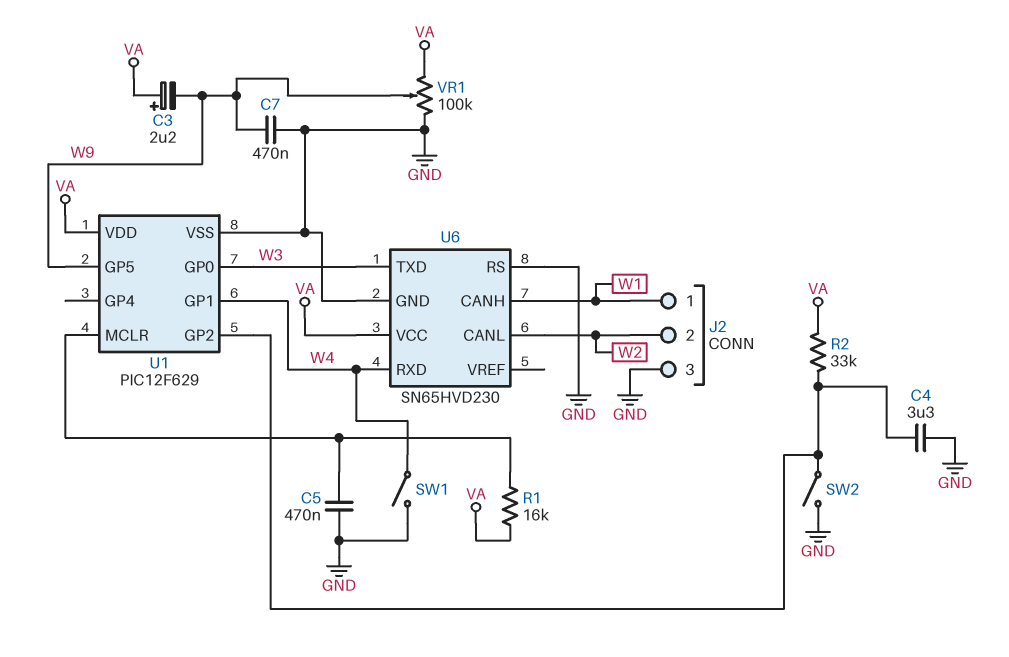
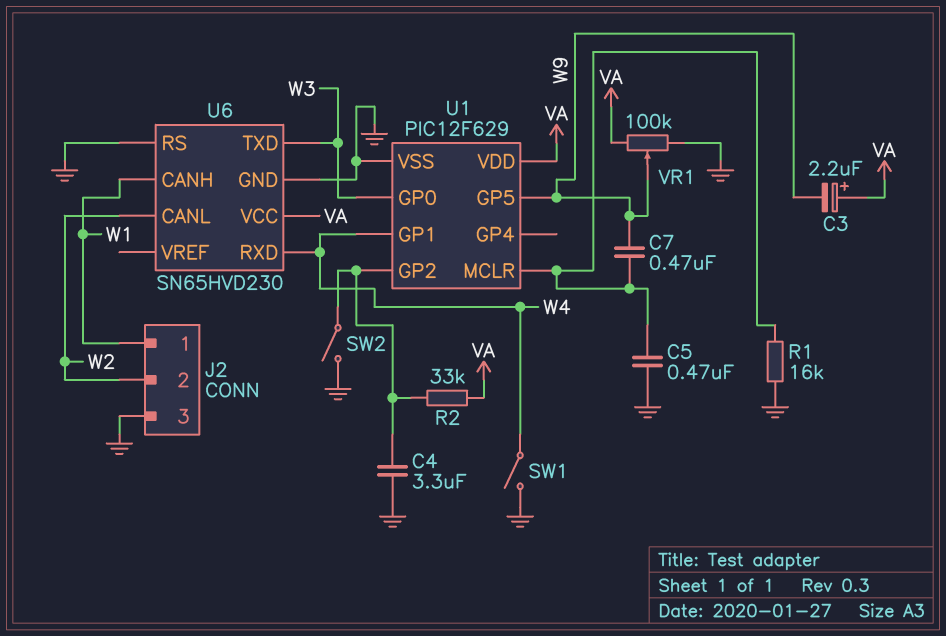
C7: 470nF (GND, W9) -> 470nF (U1/MCLR, W9)
R1: 16k (U1/MCLR, VA) -> 16k (GND, U1/MCLR)

